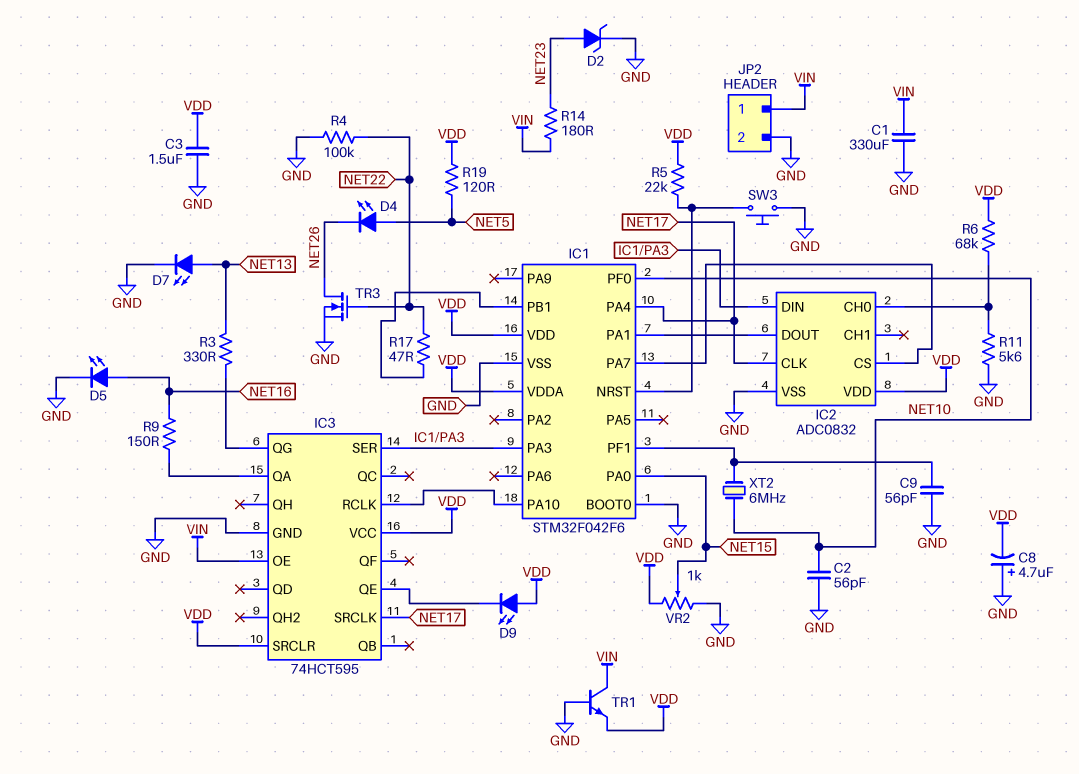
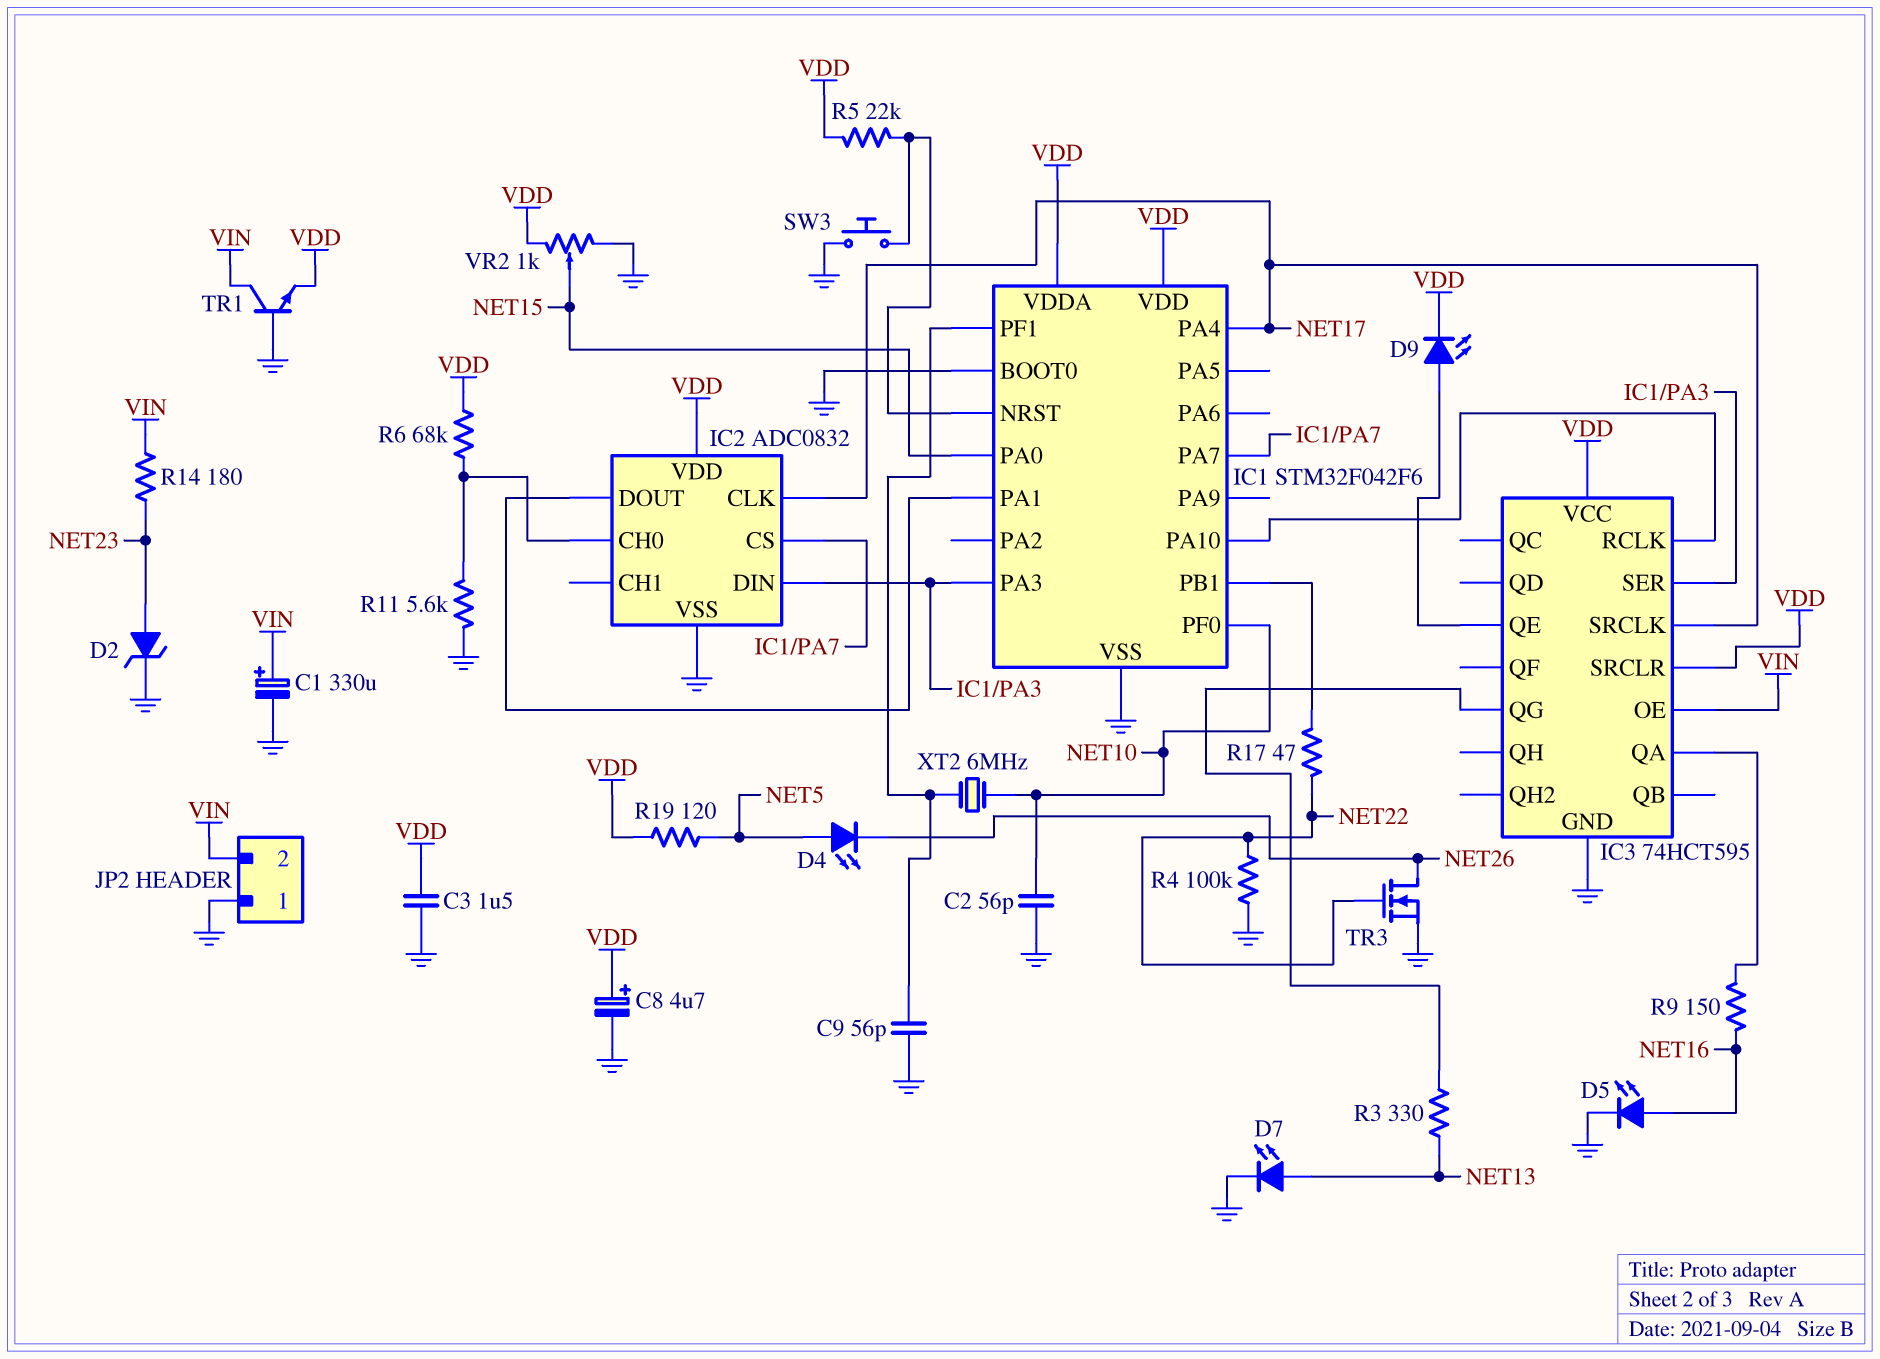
C1: 330uF (GND, VIN) -> 330uF (plus VIN, minus GND)
C8: 4.7uF (plus GND, minus VDD) -> 4.7uF (plus VDD, minus GND)
D9: LED (A VDD, K IC3/QE) -> LED (A IC3/QE, K VDD)
JP2 pin 1: VIN -> GND
JP2 pin 2: GND -> VIN

